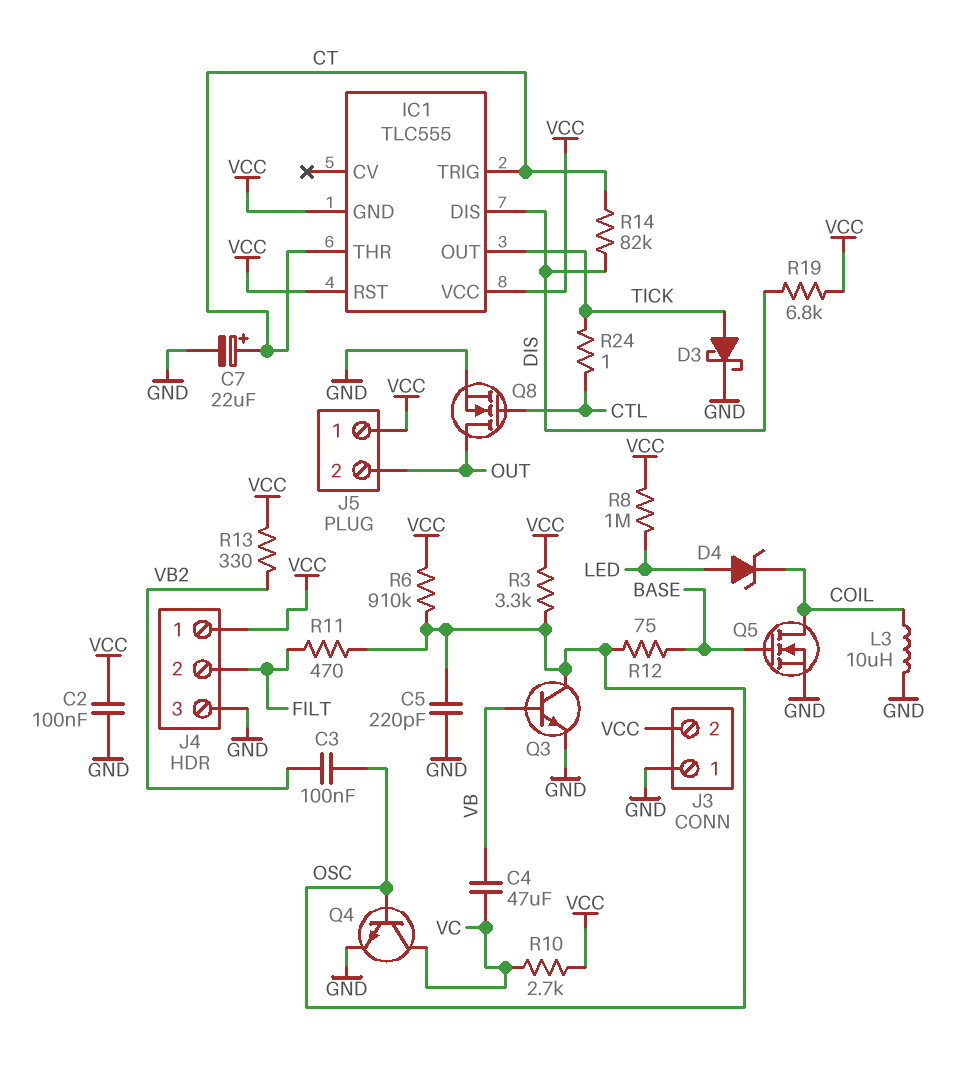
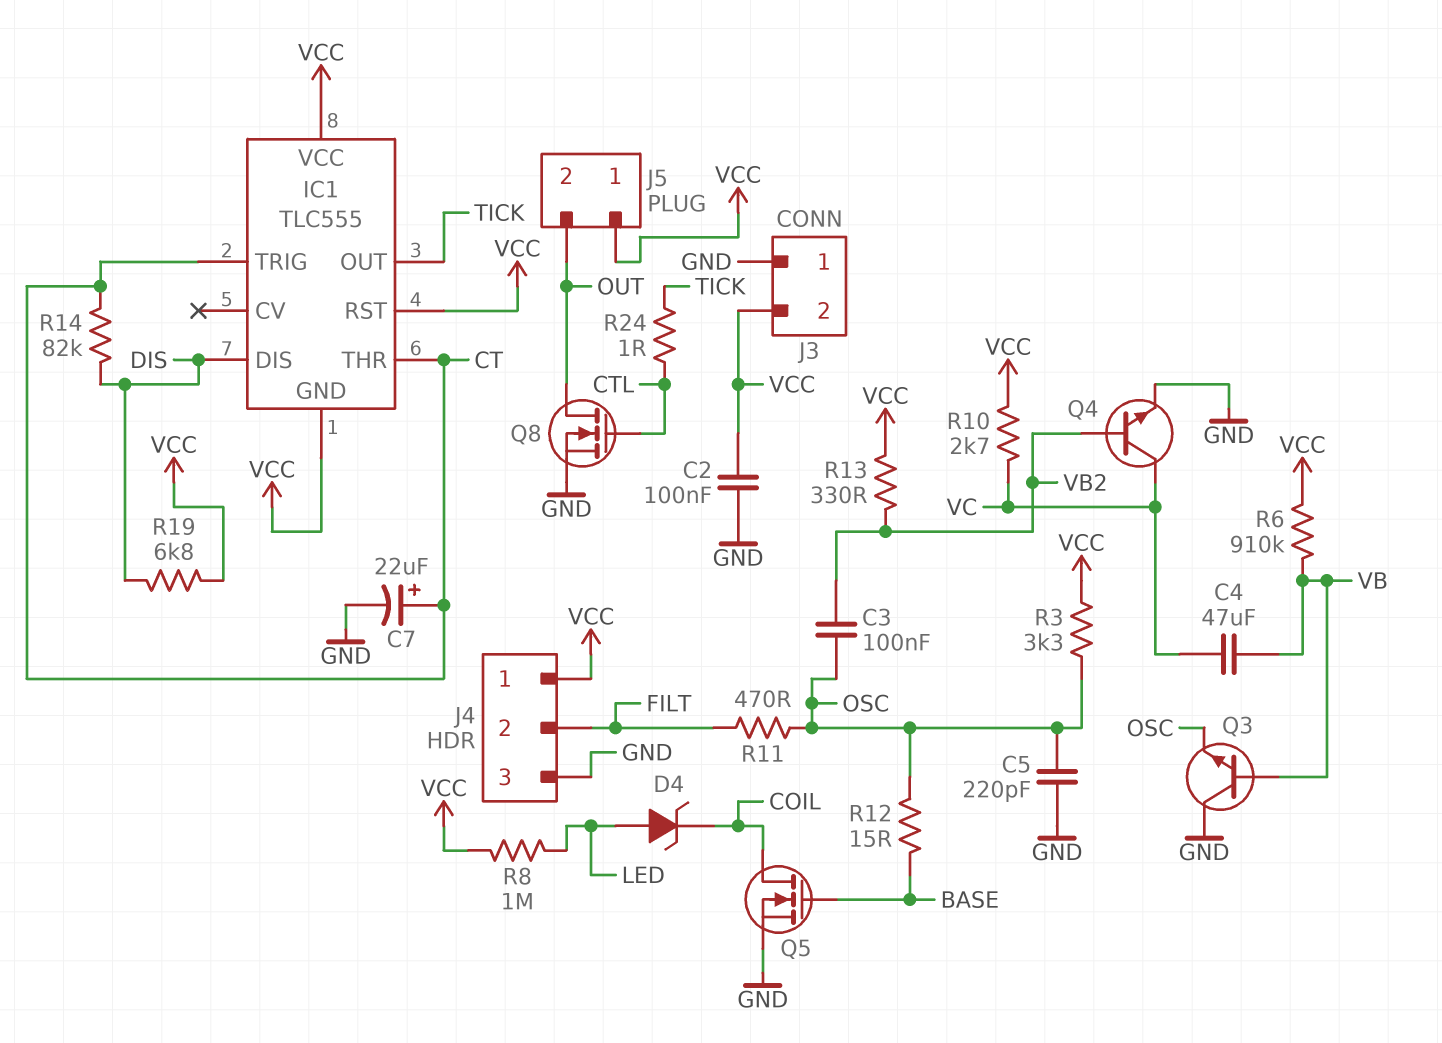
D3: schottky (A TICK, K GND) -> none
L3: 10uH (COIL, GND) -> none
Q3: NPN (B VB, C OSC, E GND) -> NPN (B VB, C GND, E OSC)
Q4: NPN (B OSC, C VC, E GND) -> NPN (B VB2, C VC, E GND)
R6: 910k (OSC, VCC) -> 910k (VB, VCC)
R12: 75 (BASE, OSC) -> 15 (BASE, OSC)

